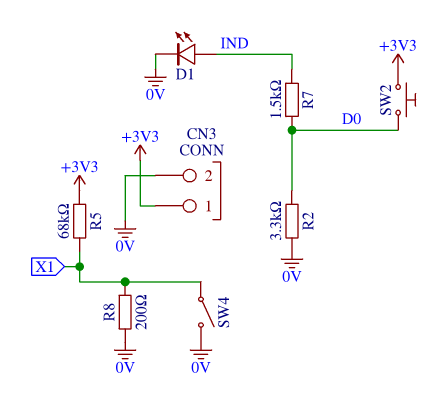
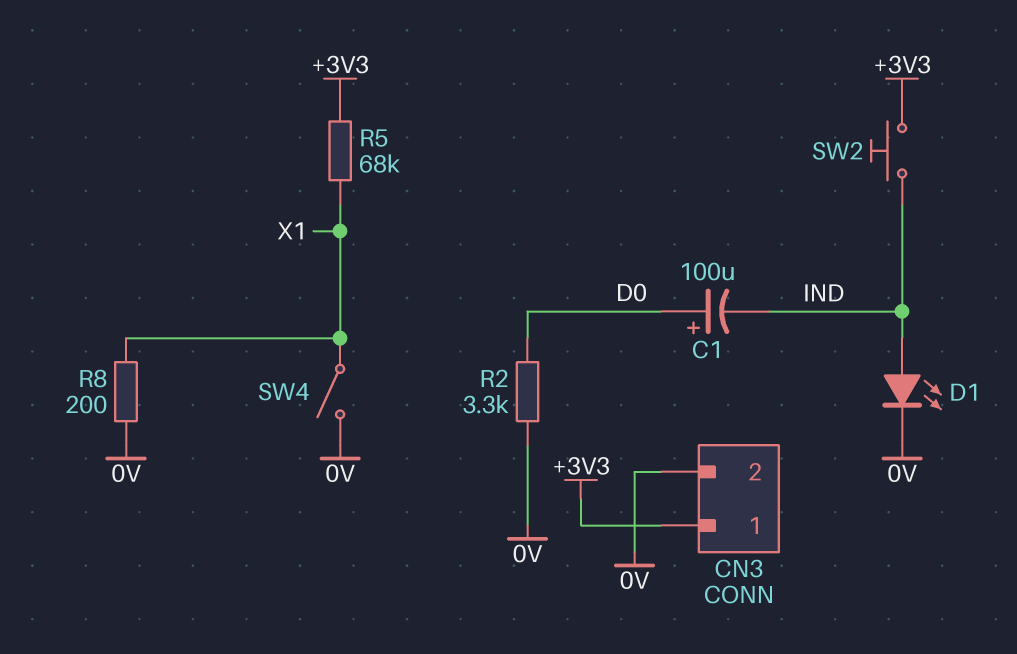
C1: none -> 100uF (plus D0, minus IND)
R7: 1.5k (D0, IND) -> none
SW2: button (+3V3, D0) -> button (+3V3, IND)

